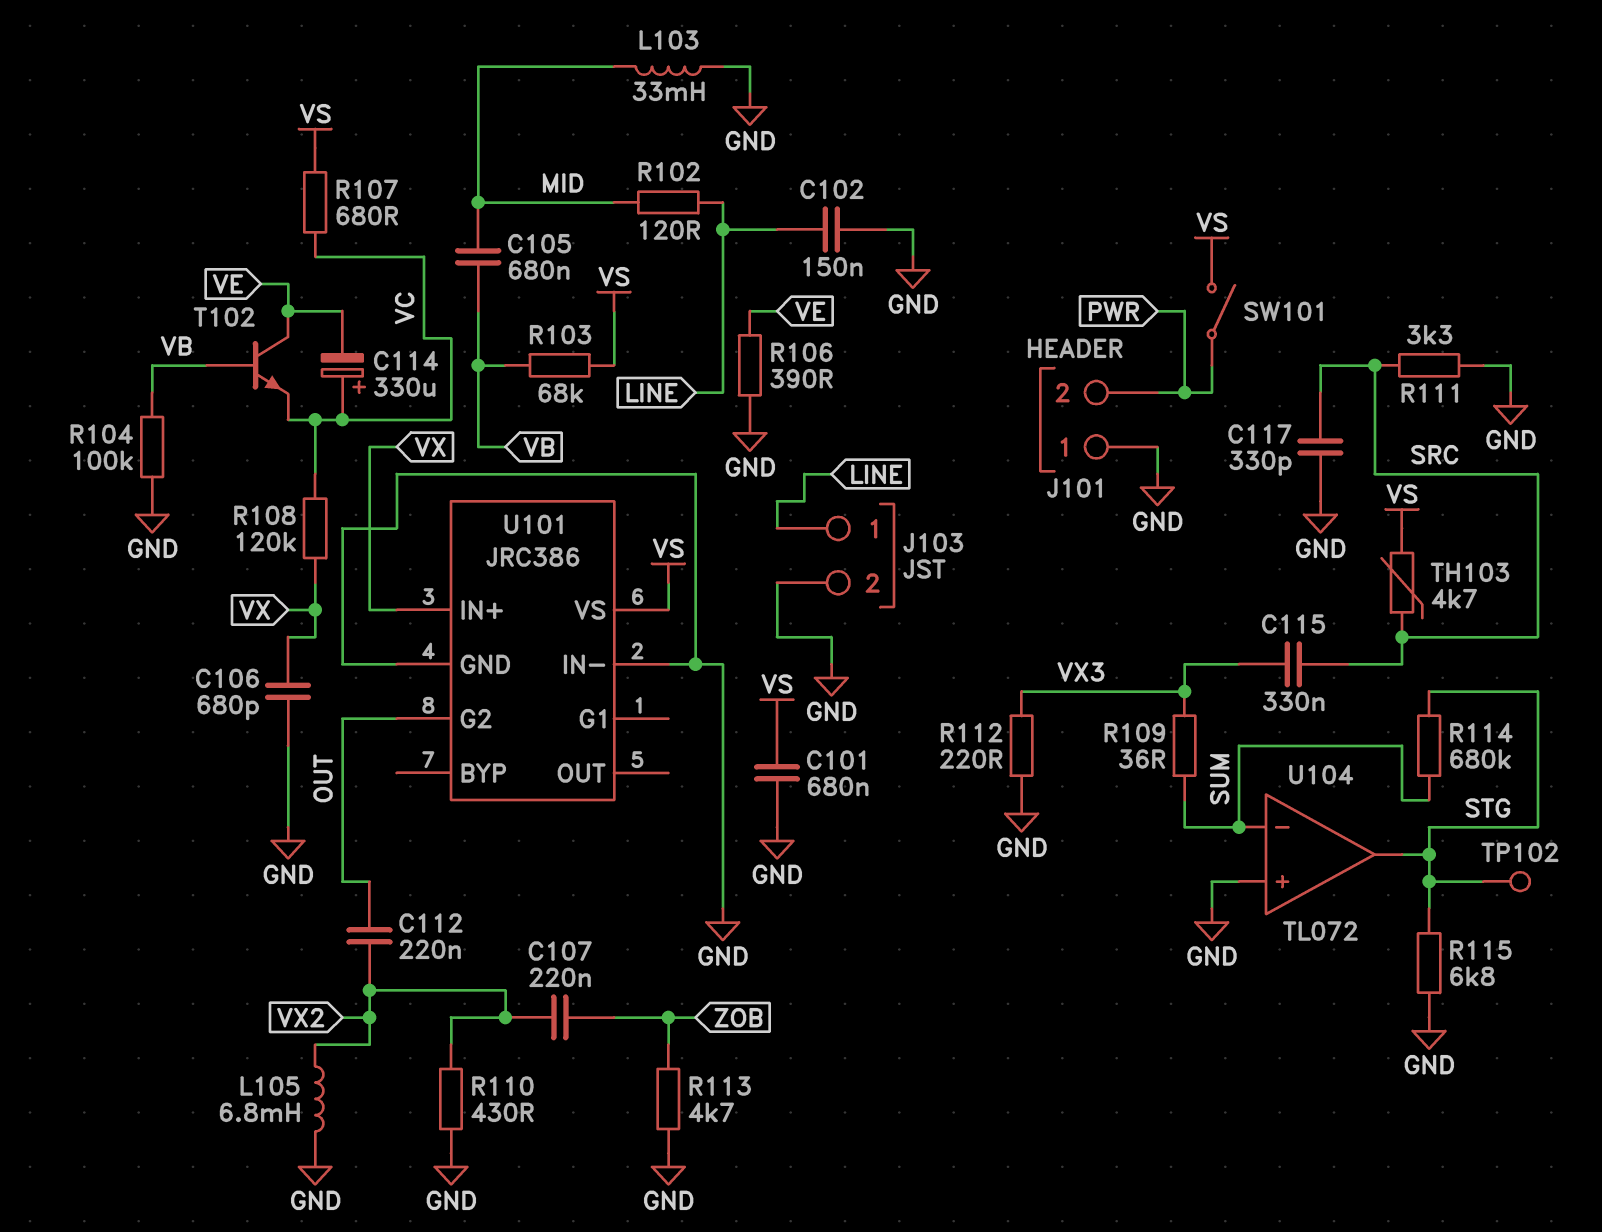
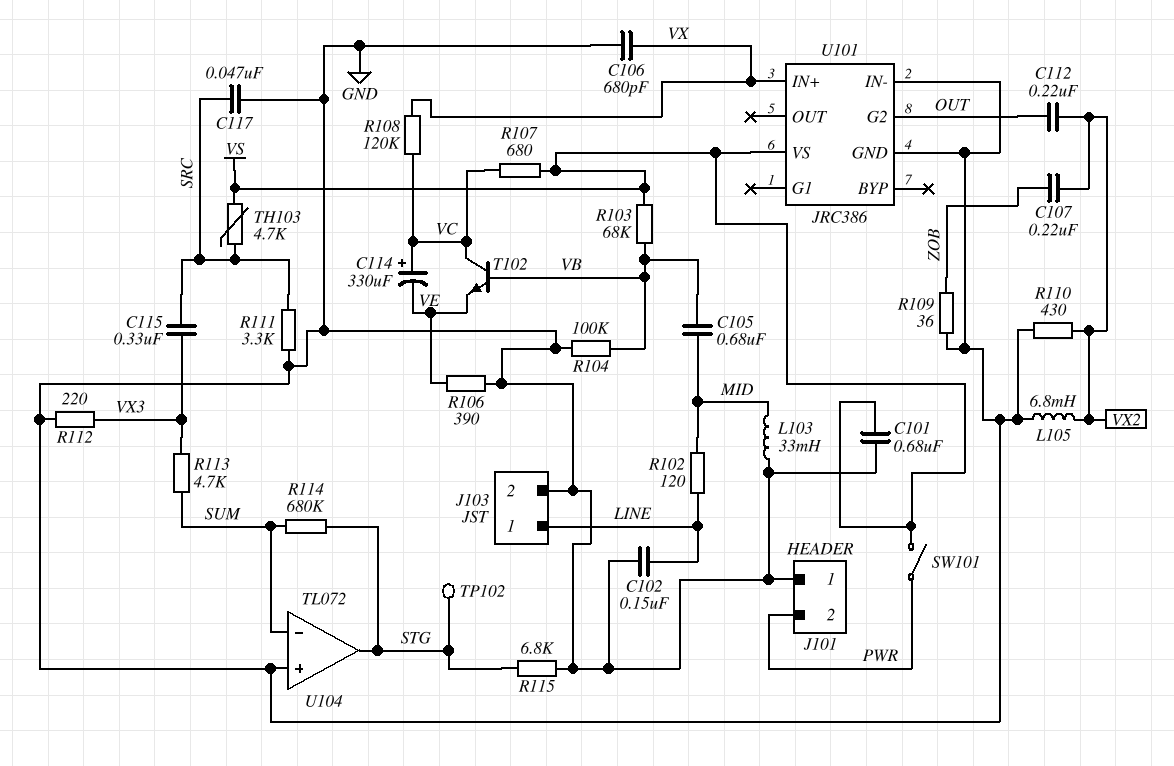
C117: 330pF (GND, SRC) -> 47nF (GND, SRC)
R109: 36 (SUM, VX3) -> 36 (GND, ZOB)
R113: 4.7k (GND, ZOB) -> 4.7k (SUM, VX3)
T102: NPN (B VB, C VE, E VC) -> NPN (B VB, C VC, E VE)

